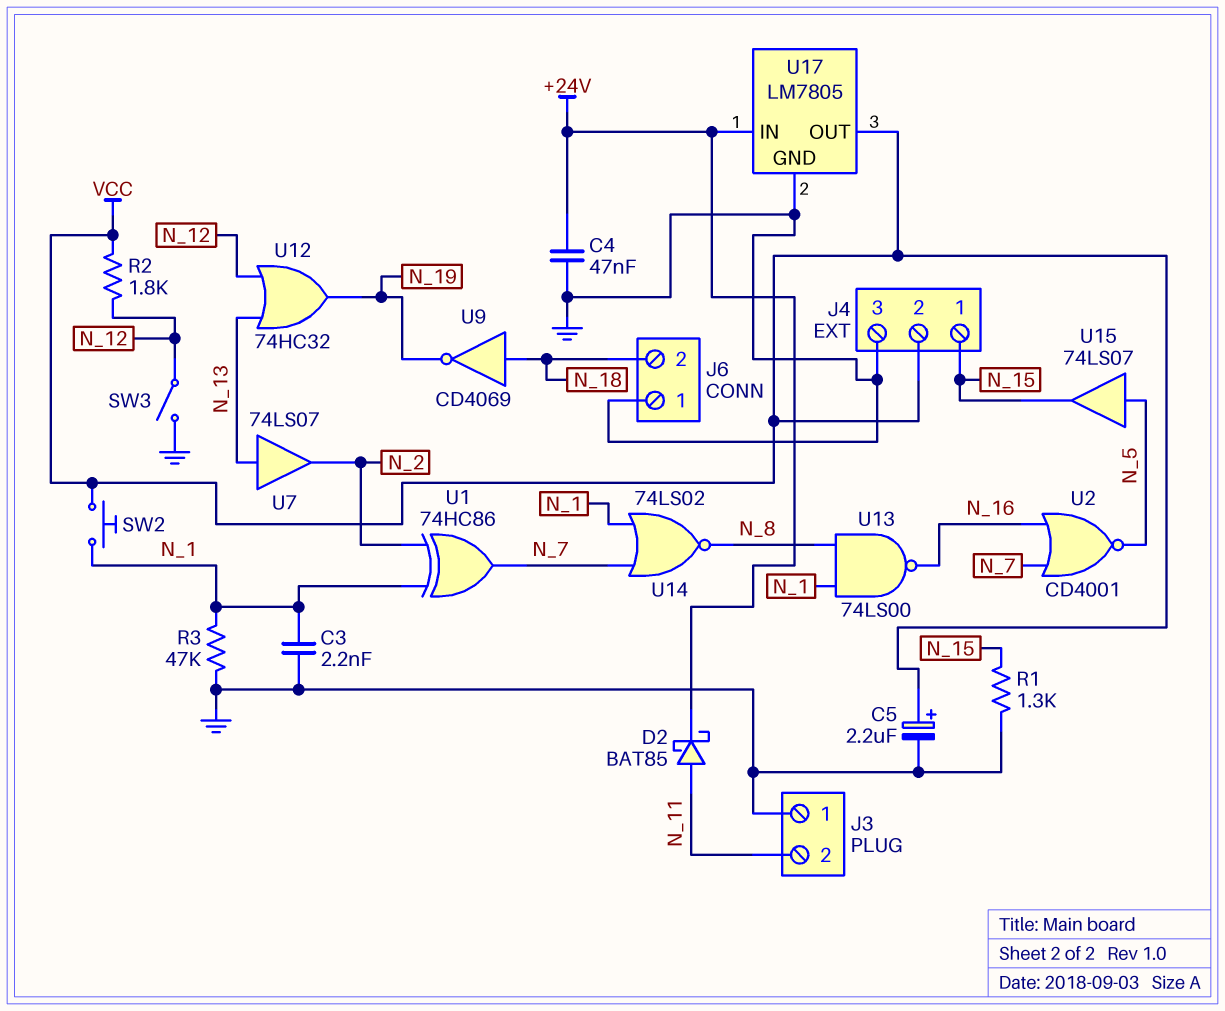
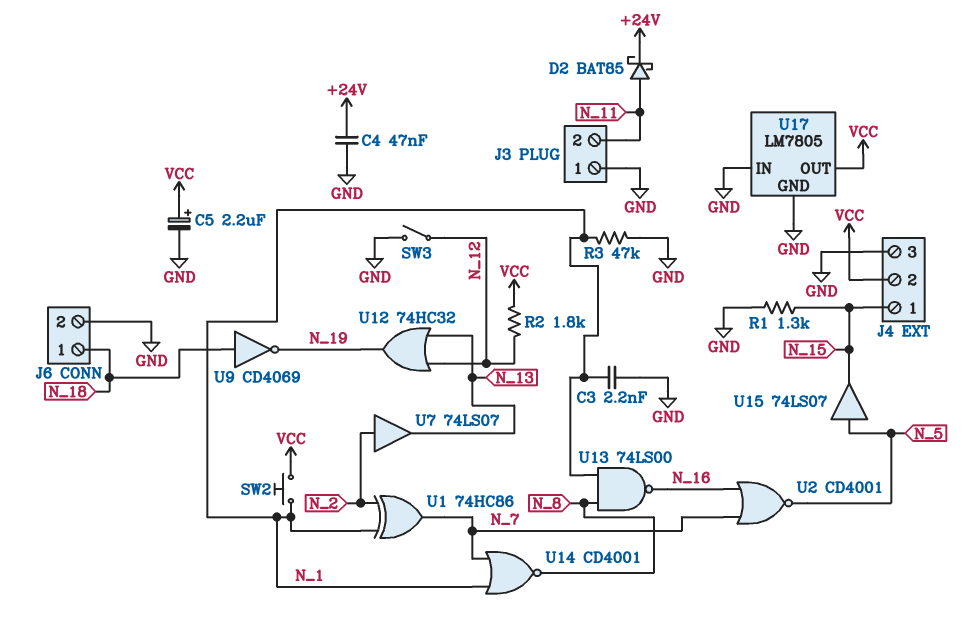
J6 pin 1: GND -> N_18
J6 pin 2: N_18 -> GND
U7: buffer 74LS07 (in N_13, out N_2) -> buffer 74LS07 (in N_2, out N_13)
U14: NOR 74LS02 (in N_1, in N_7, out N_8) -> NOR CD4001 (in N_1, in N_7, out N_8)
U17 pin IN: +24V -> GND

